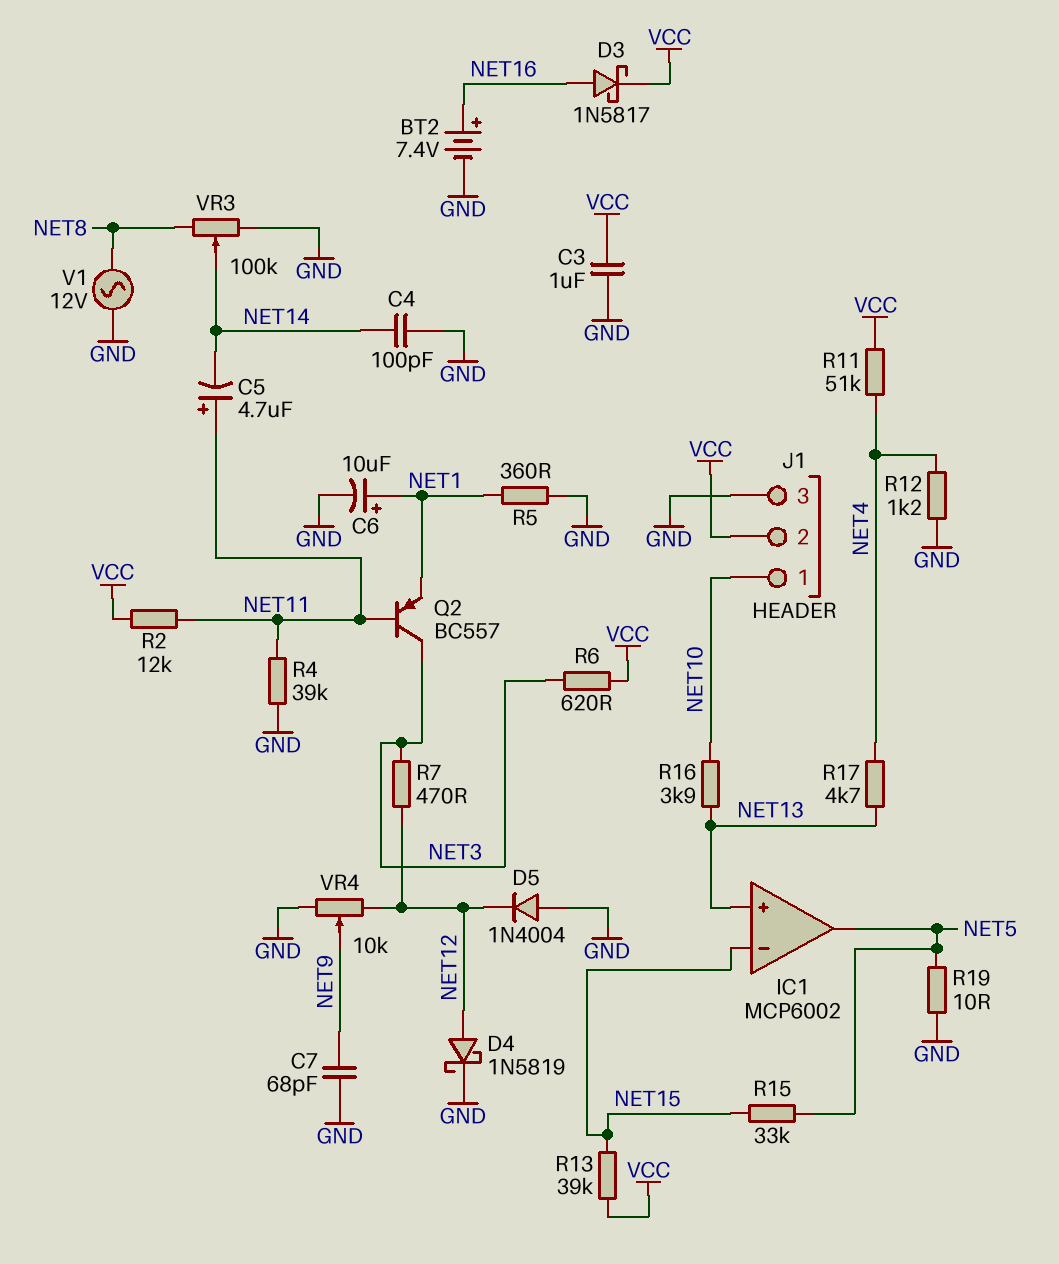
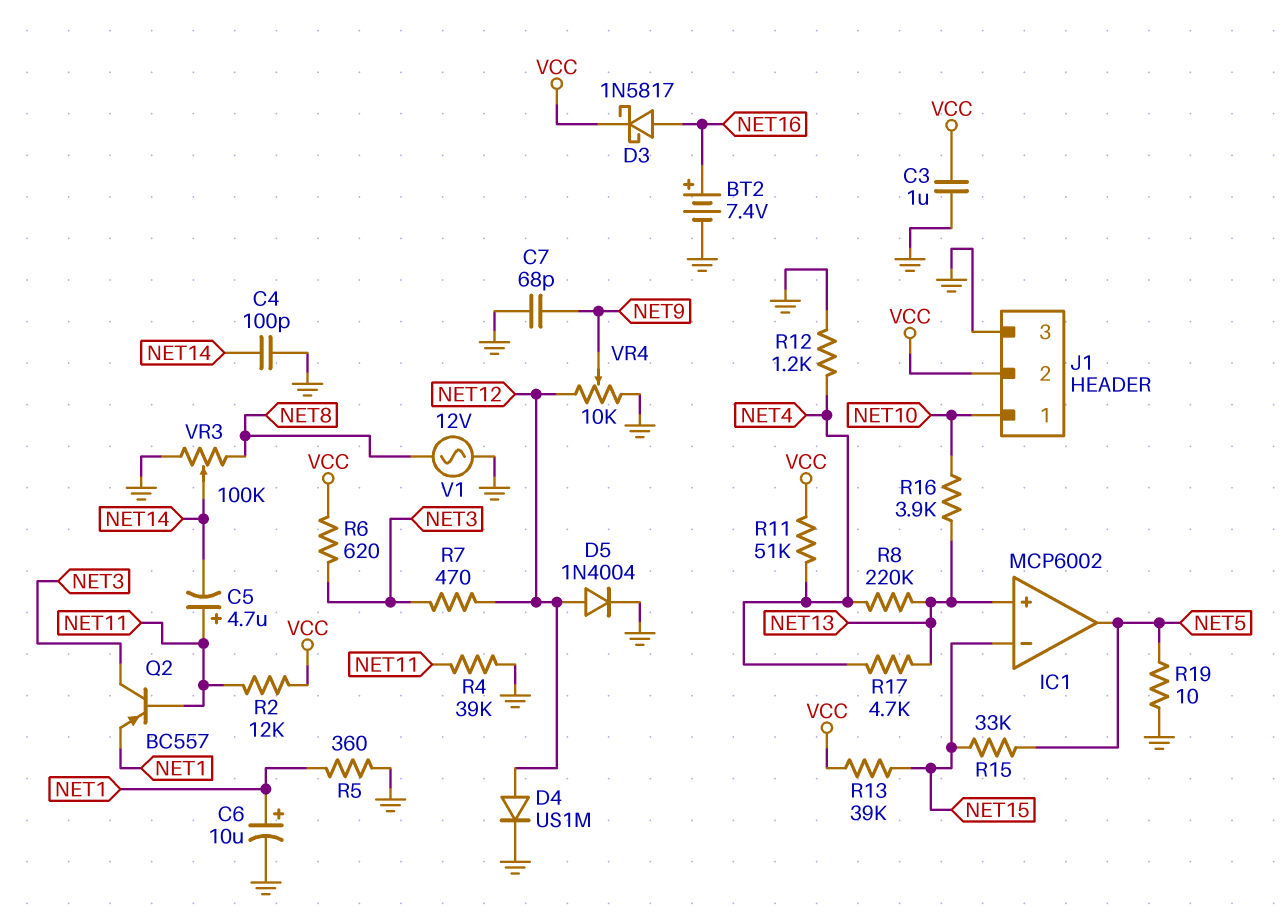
D4: schottky 1N5819 (A NET12, K GND) -> diode US1M (A NET12, K GND)
D5: diode 1N4004 (A GND, K NET12) -> diode 1N4004 (A NET12, K GND)
R8: none -> 220k (NET4, NET13)

